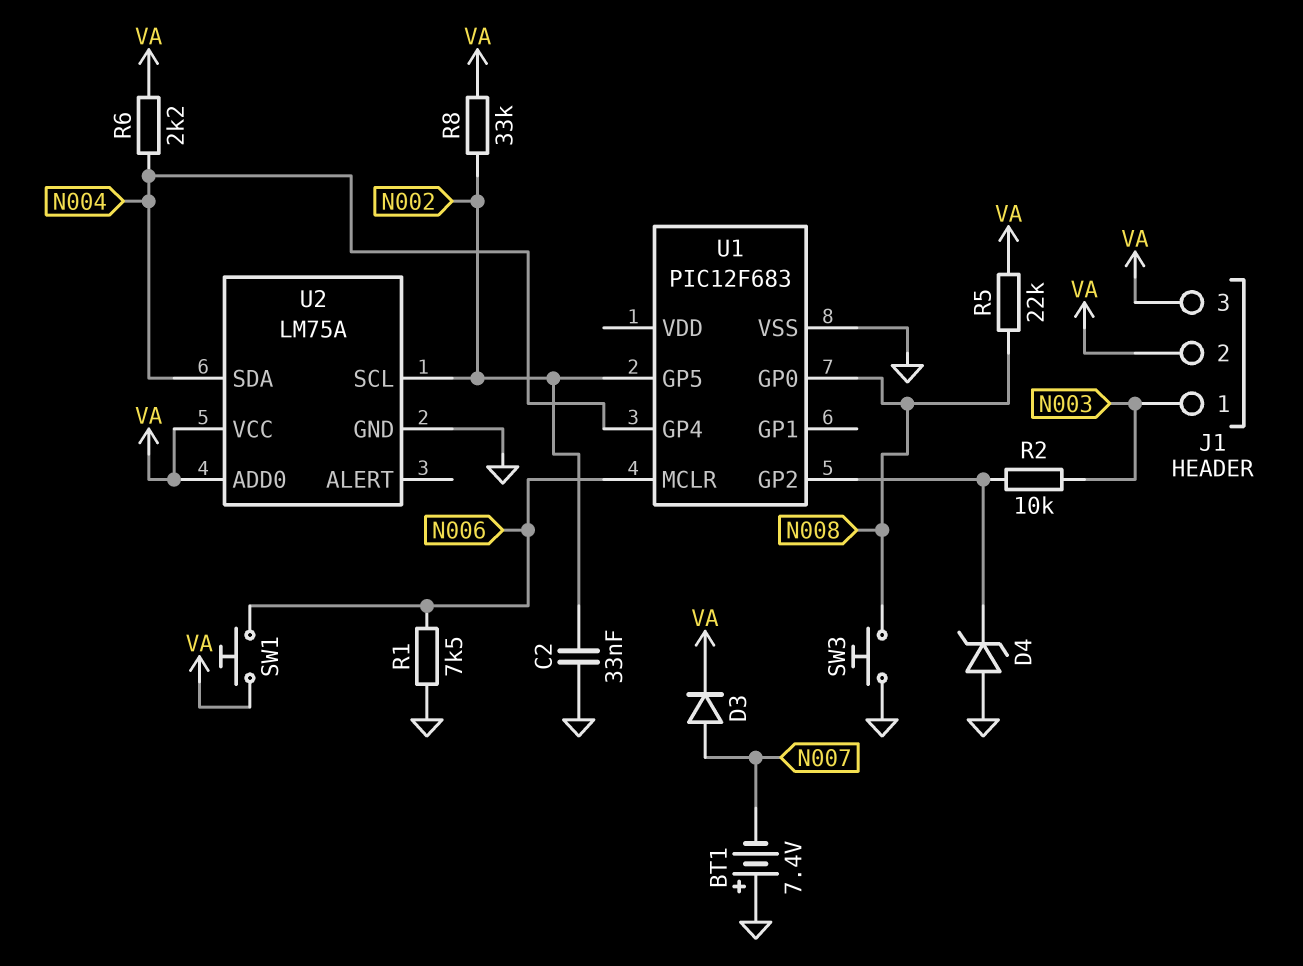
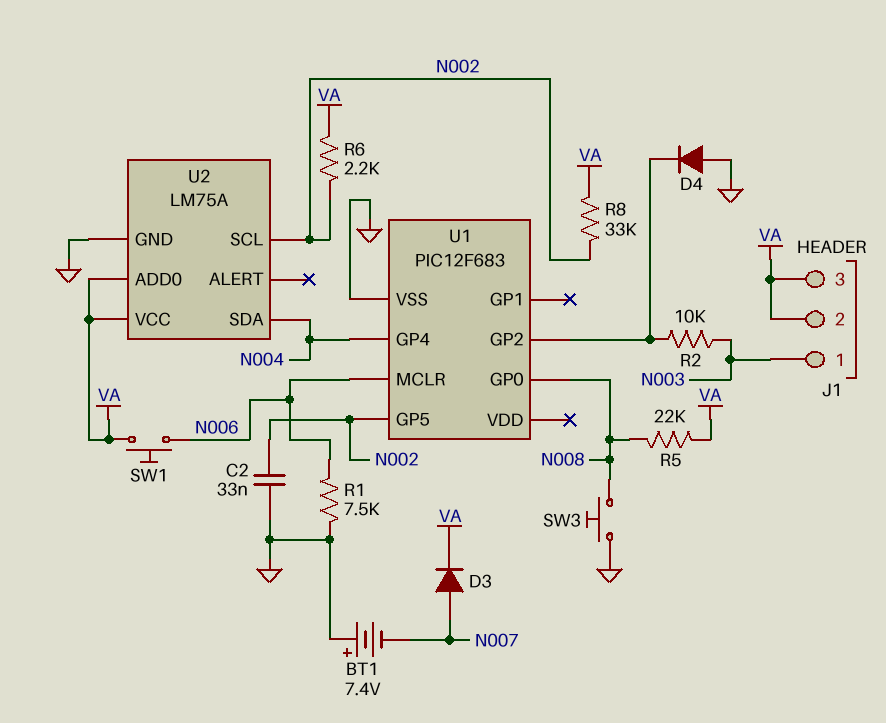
D4: zener (A GND, K U1/GP2) -> diode (A GND, K U1/GP2)
R6: 2.2k (N004, VA) -> 2.2k (N002, VA)

